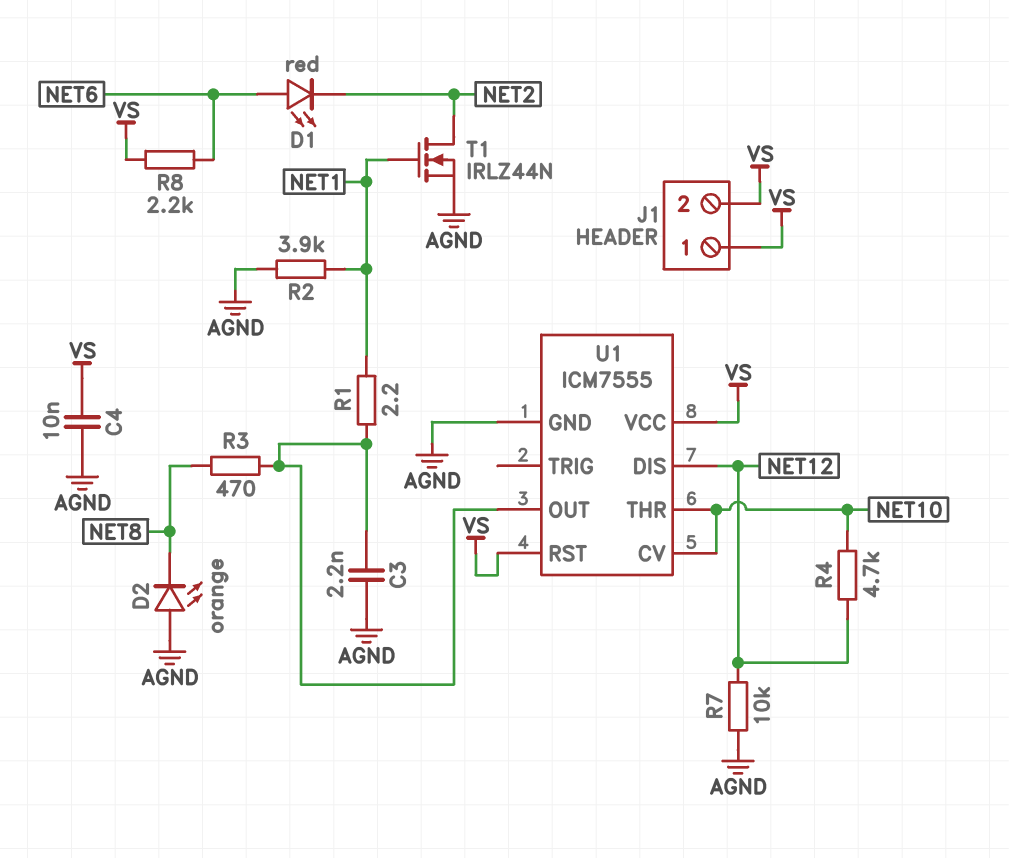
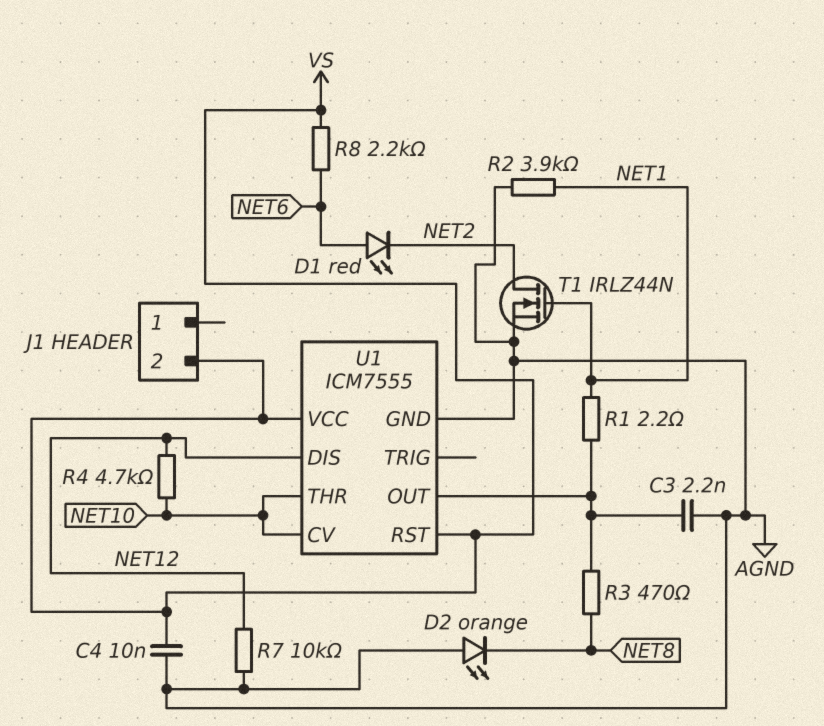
J1 pin 1: VS -> none

